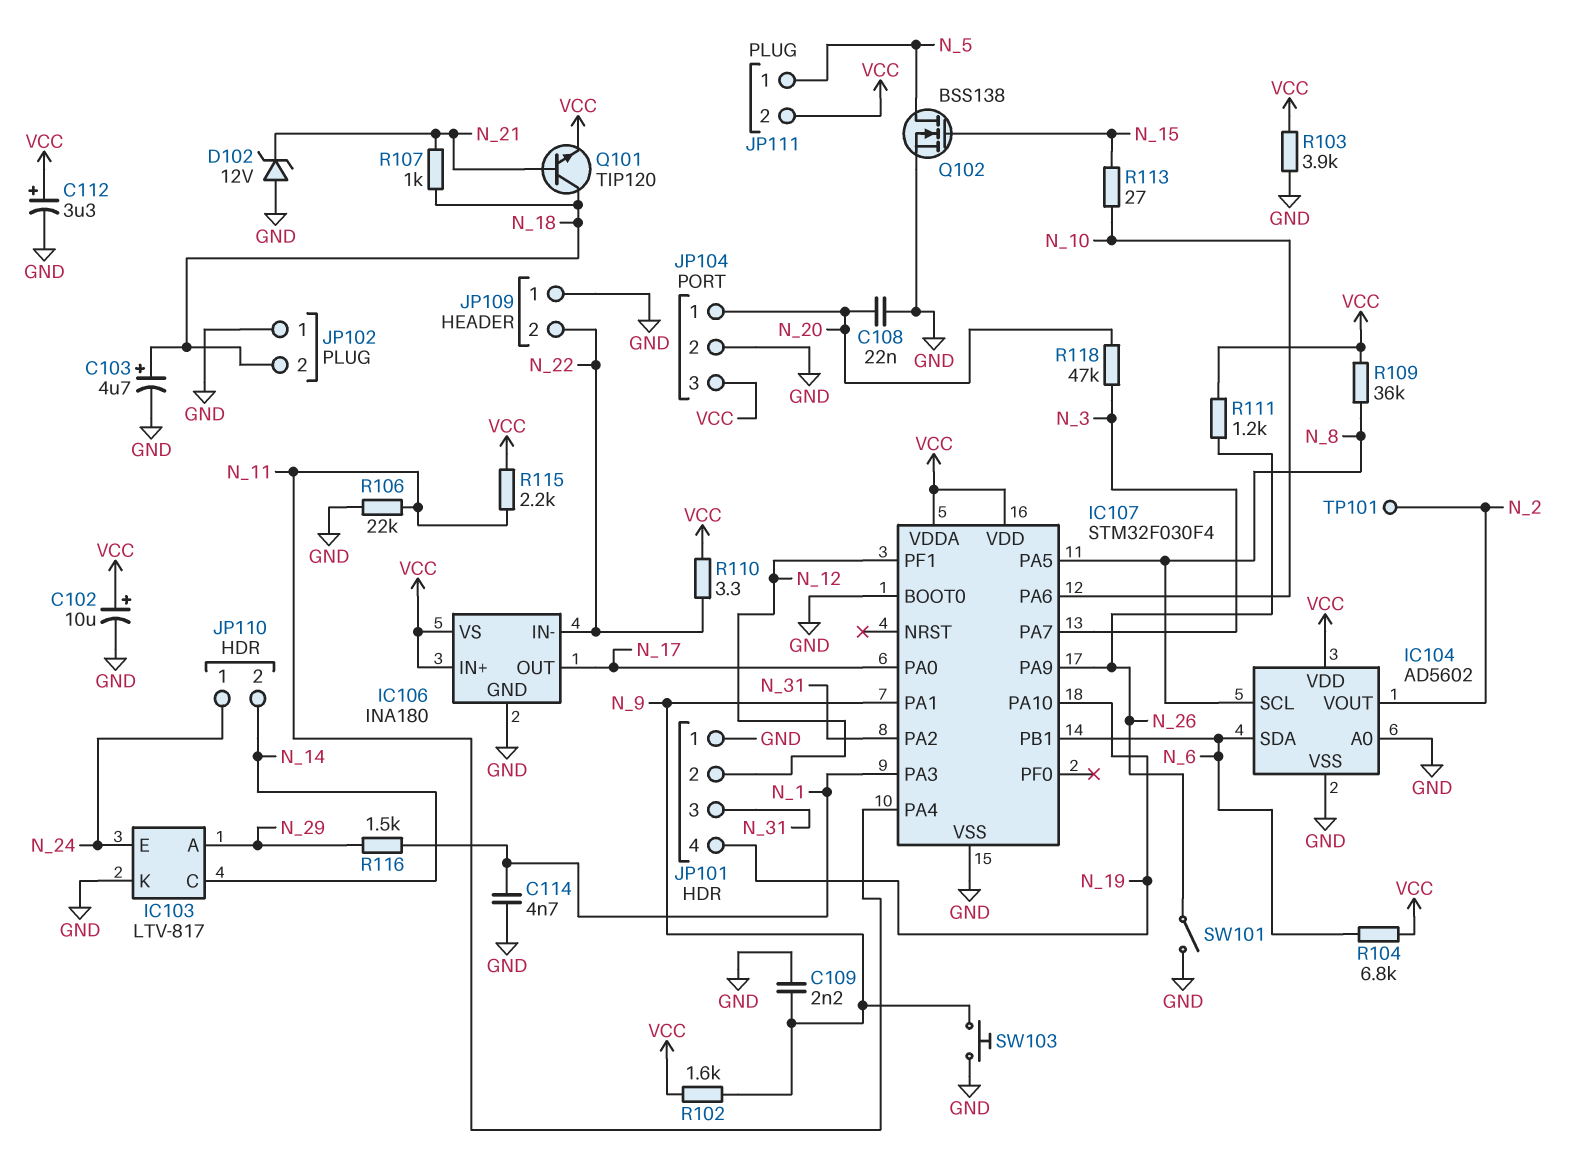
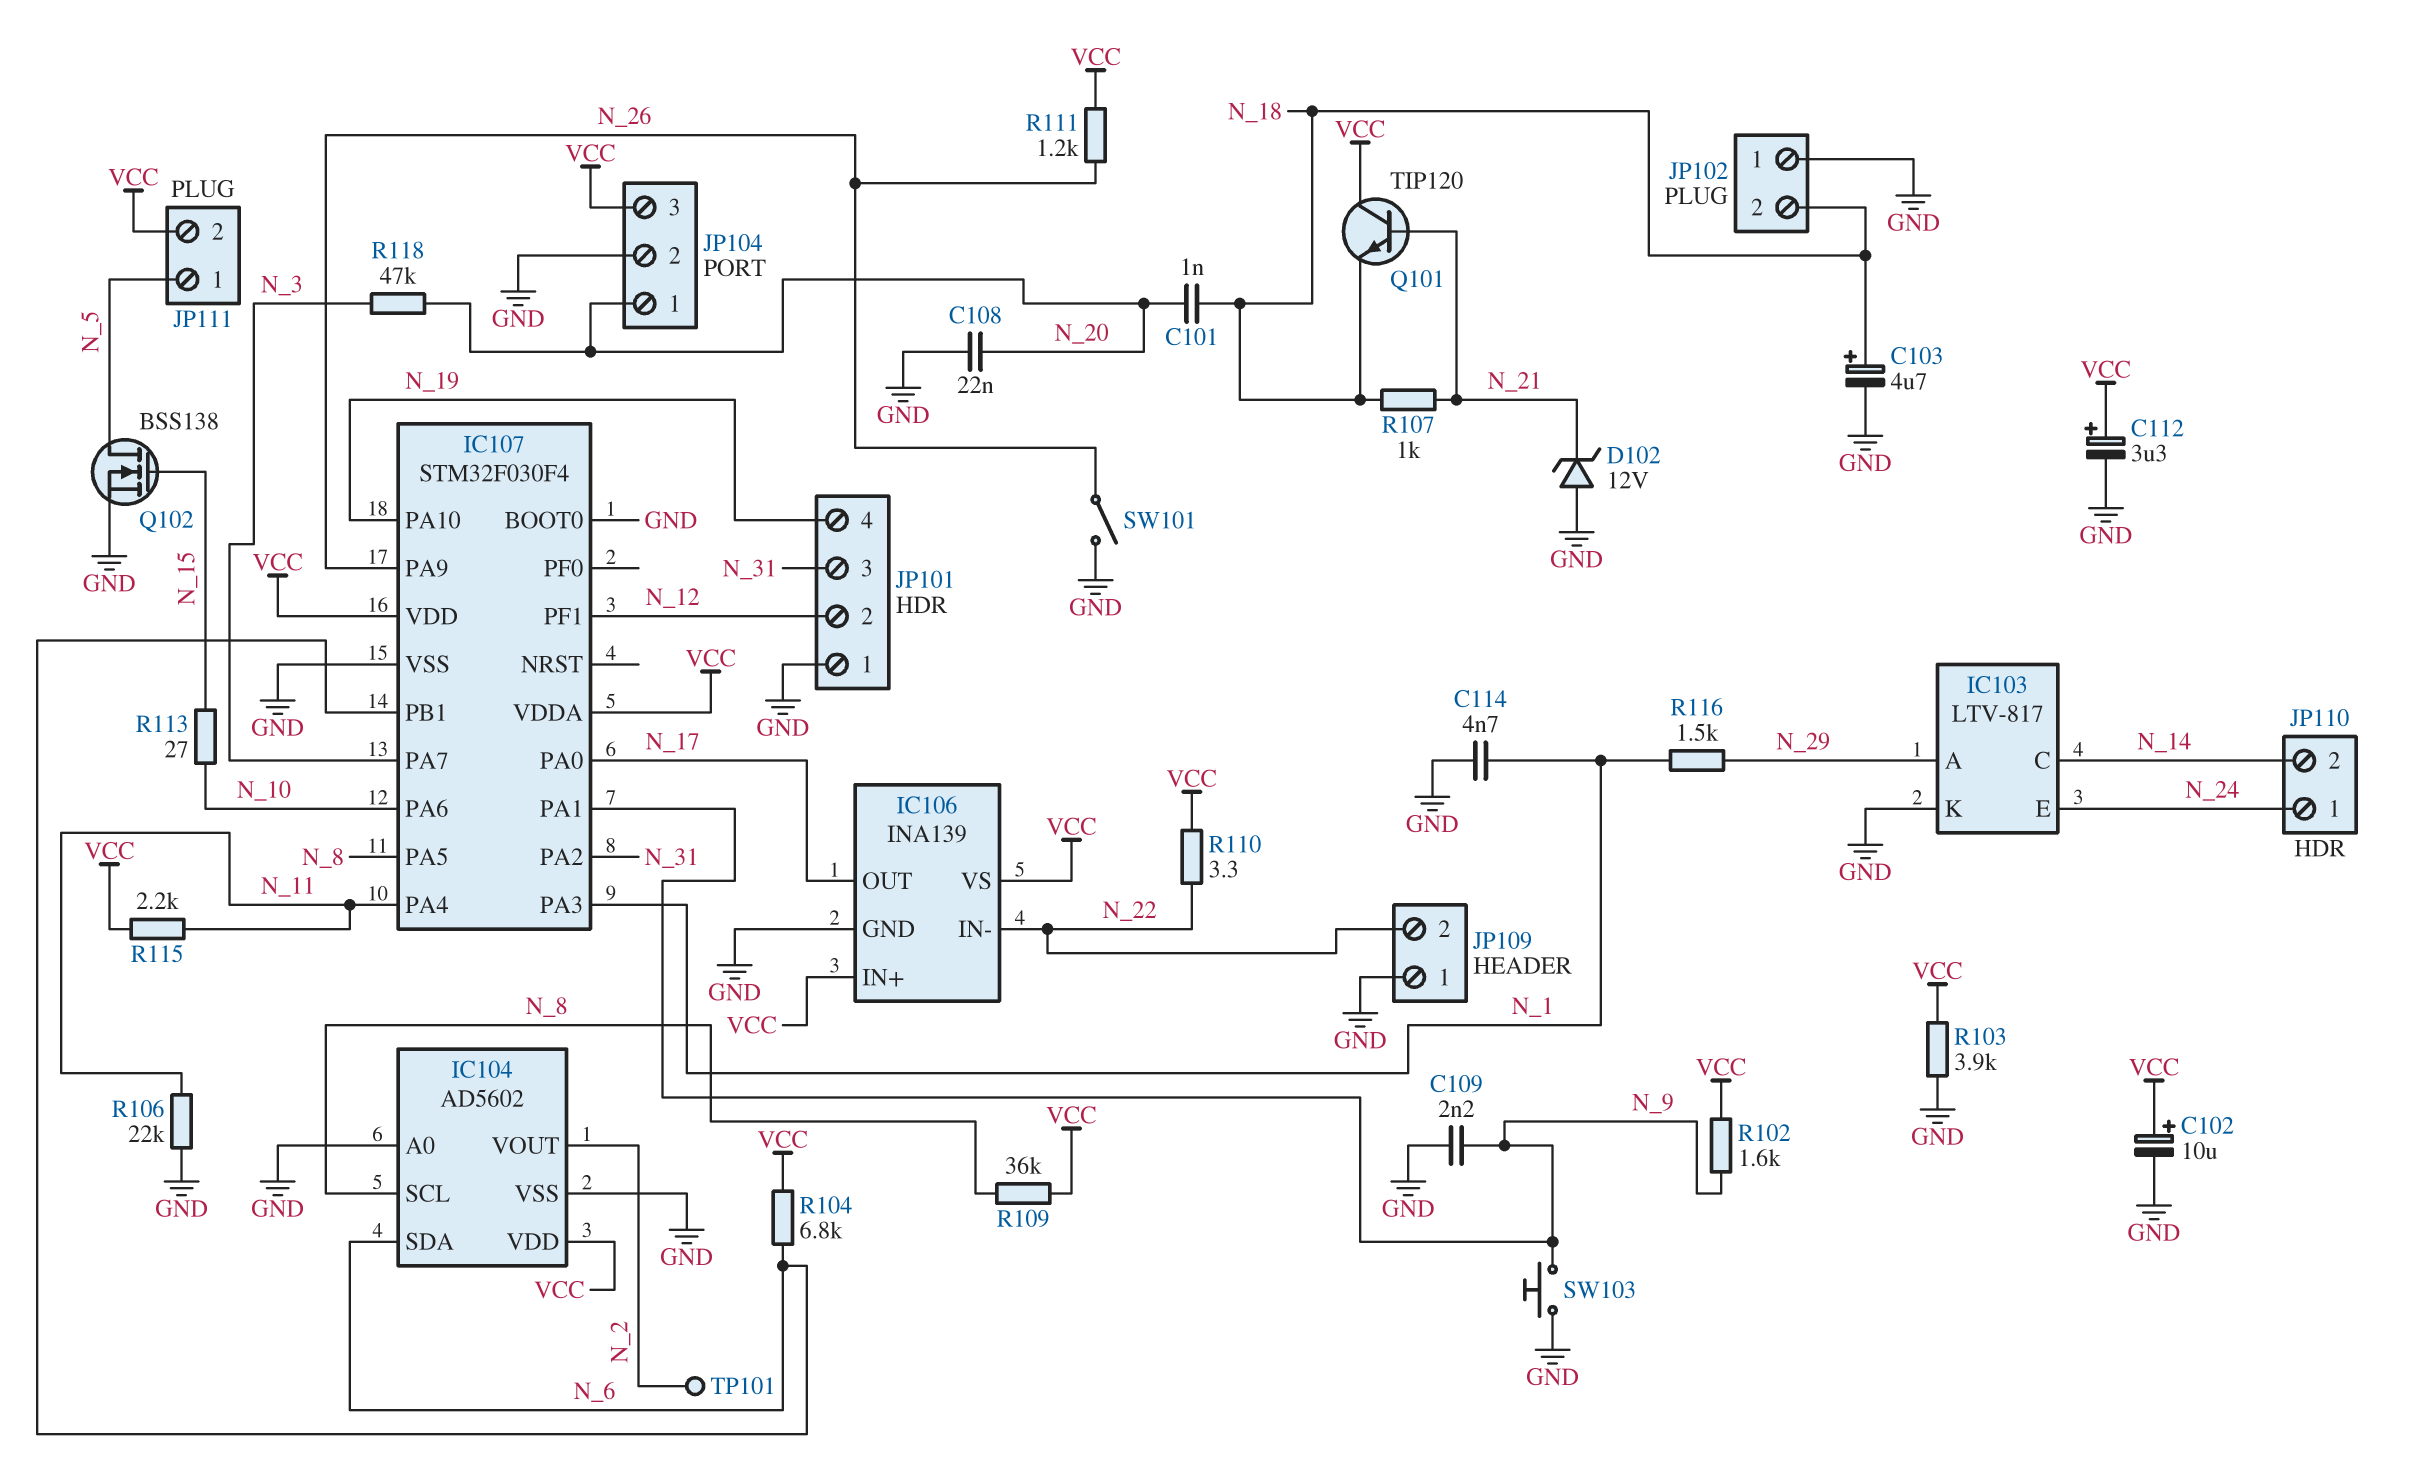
C101: none -> 1nF (N_18, N_20)
IC106: INA180 -> INA139
Q101: NPN TIP120 (B N_21, C N_18, E VCC) -> NPN TIP120 (B N_21, C VCC, E N_18)

